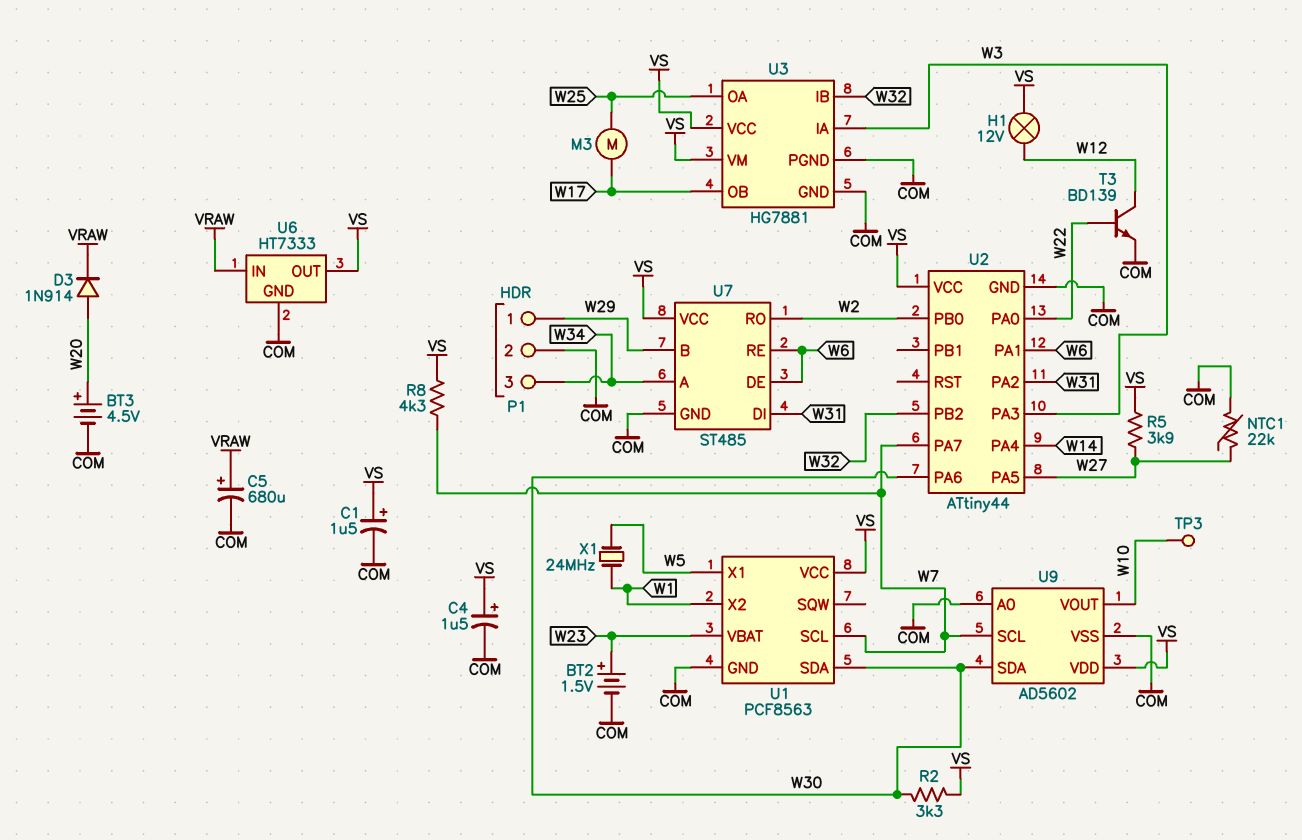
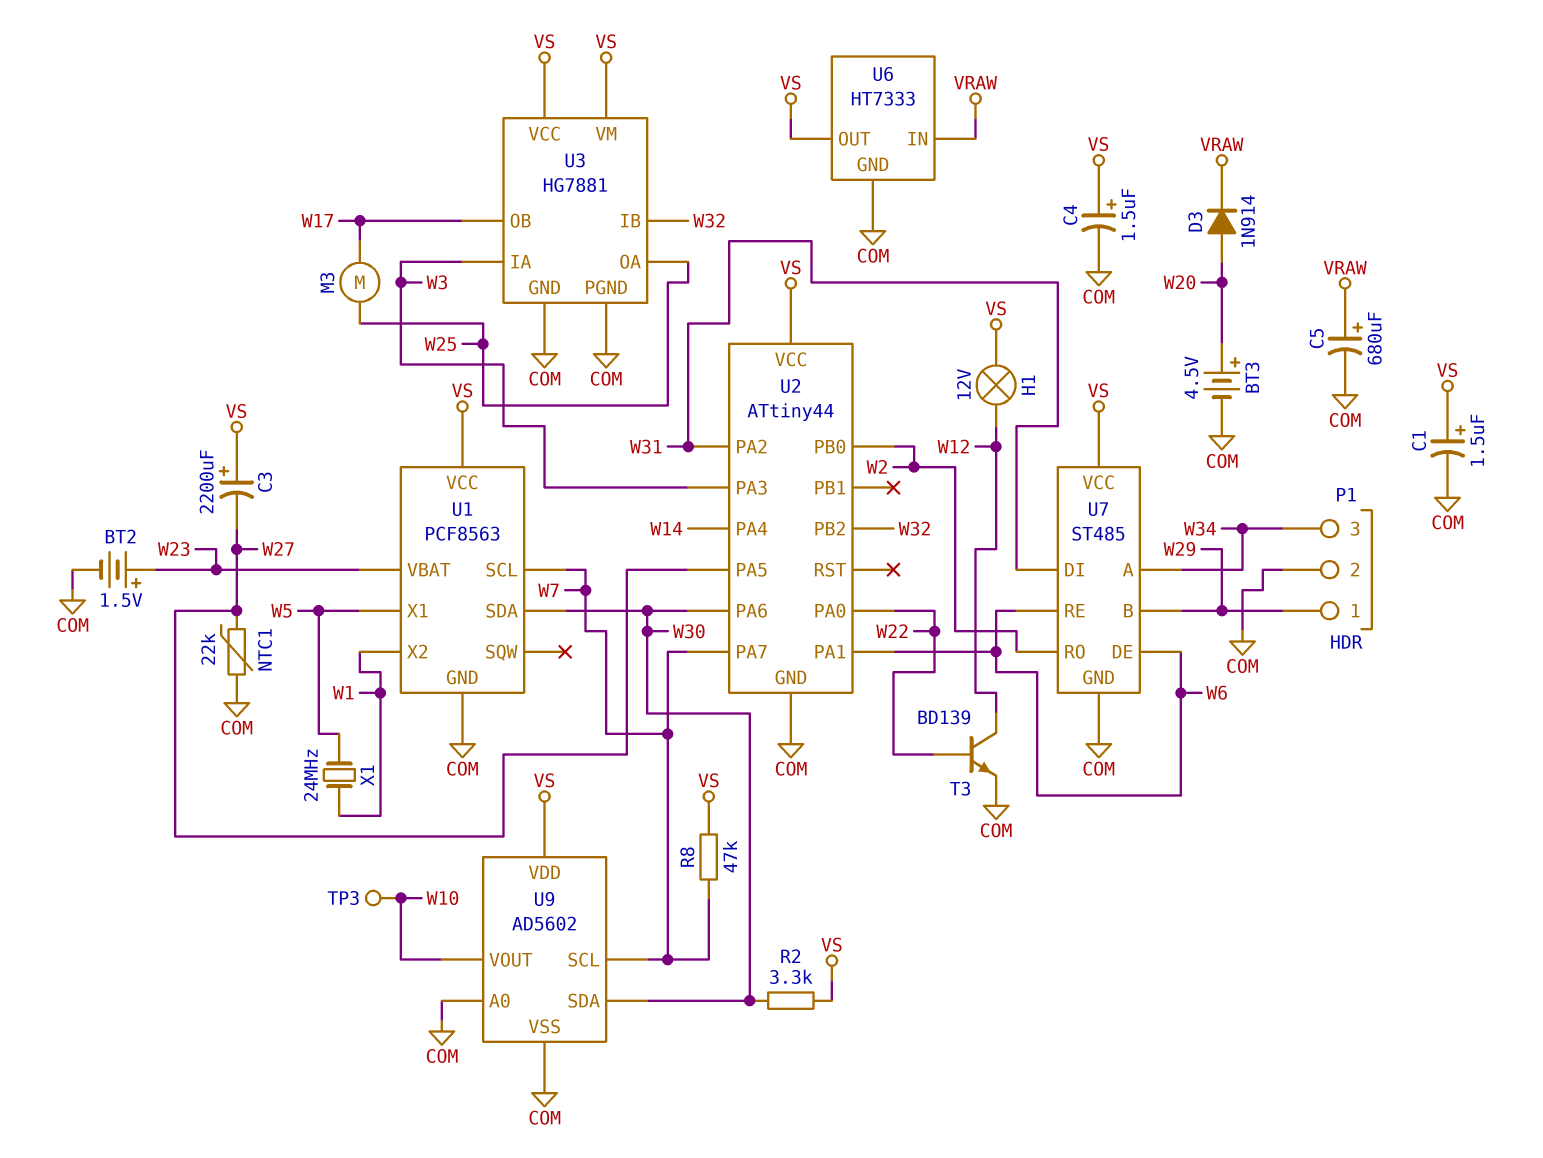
C3: none -> 2200uF (plus VS, minus W27)
R5: 3.9k (VS, W27) -> none
R8: 4.3k (VS, W7) -> 47k (VS, W7)

